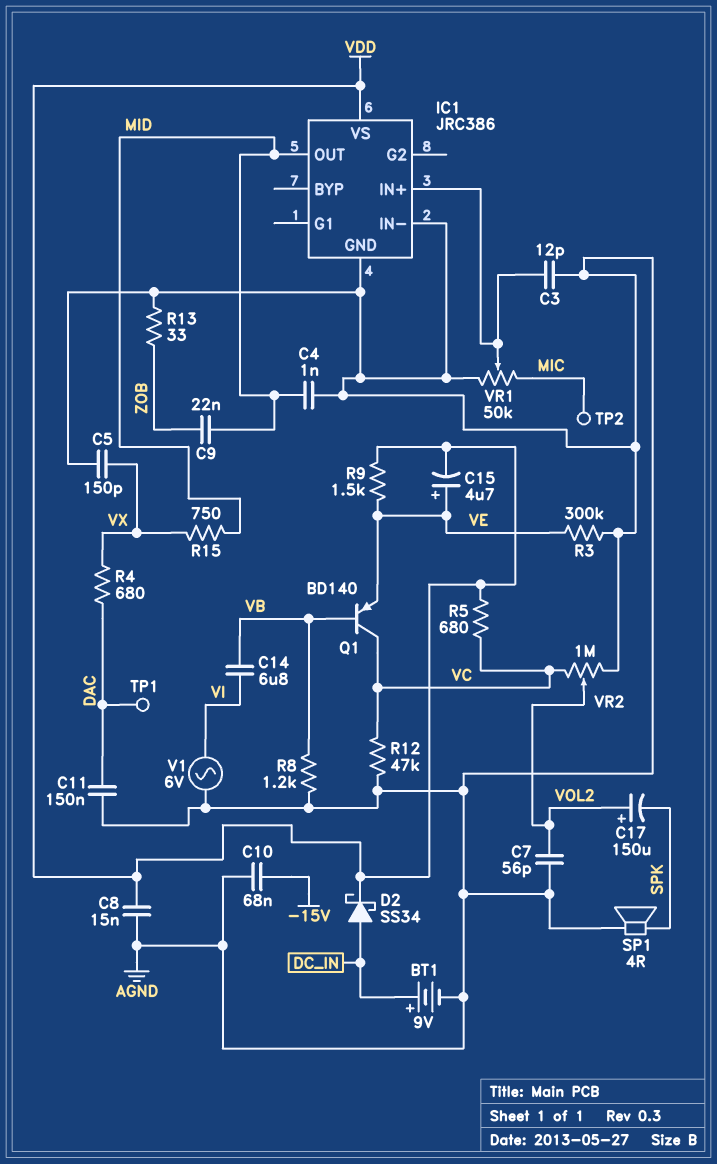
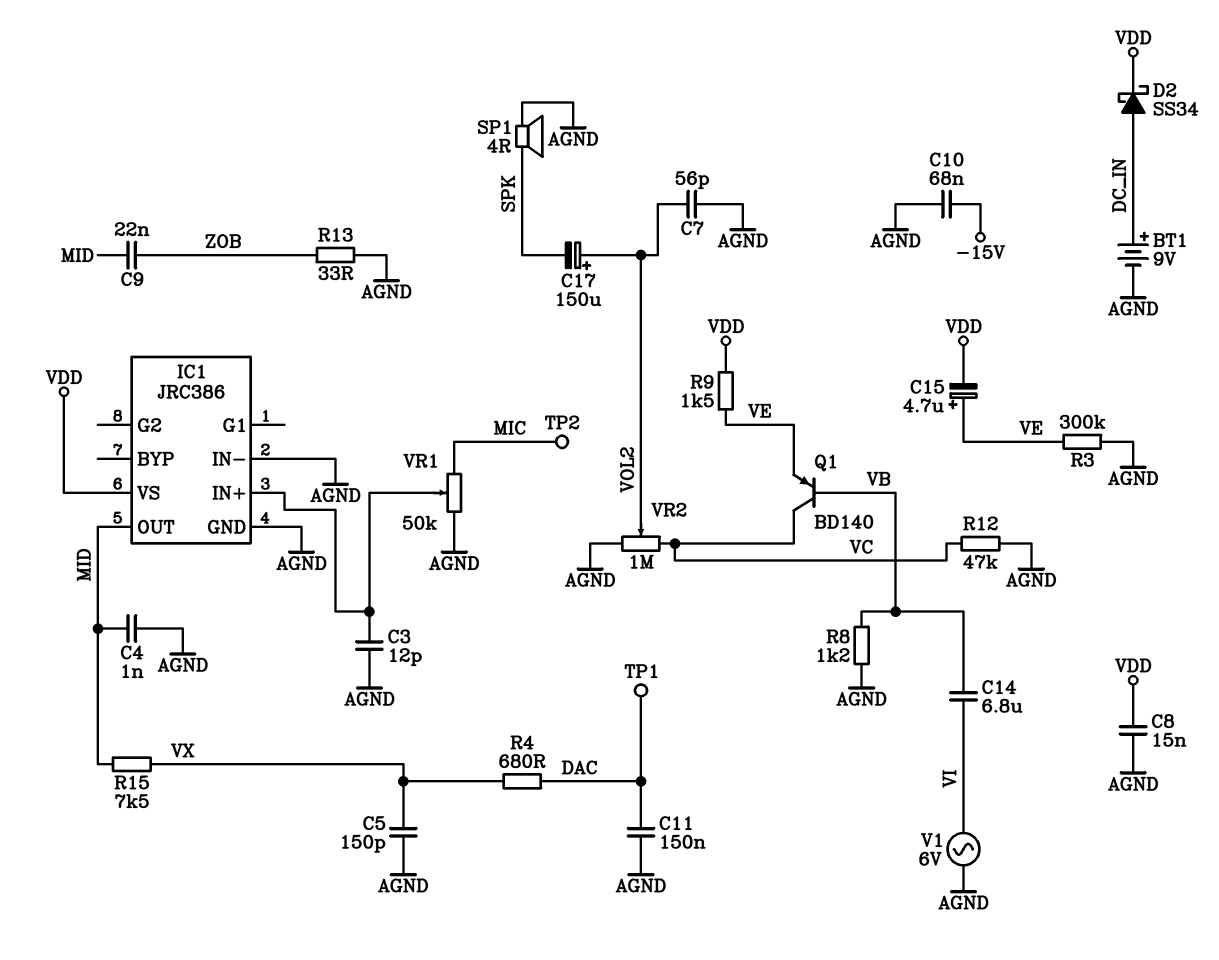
R5: 680 (VC, VDD) -> none
R15: 750 (MID, VX) -> 7.5k (MID, VX)

